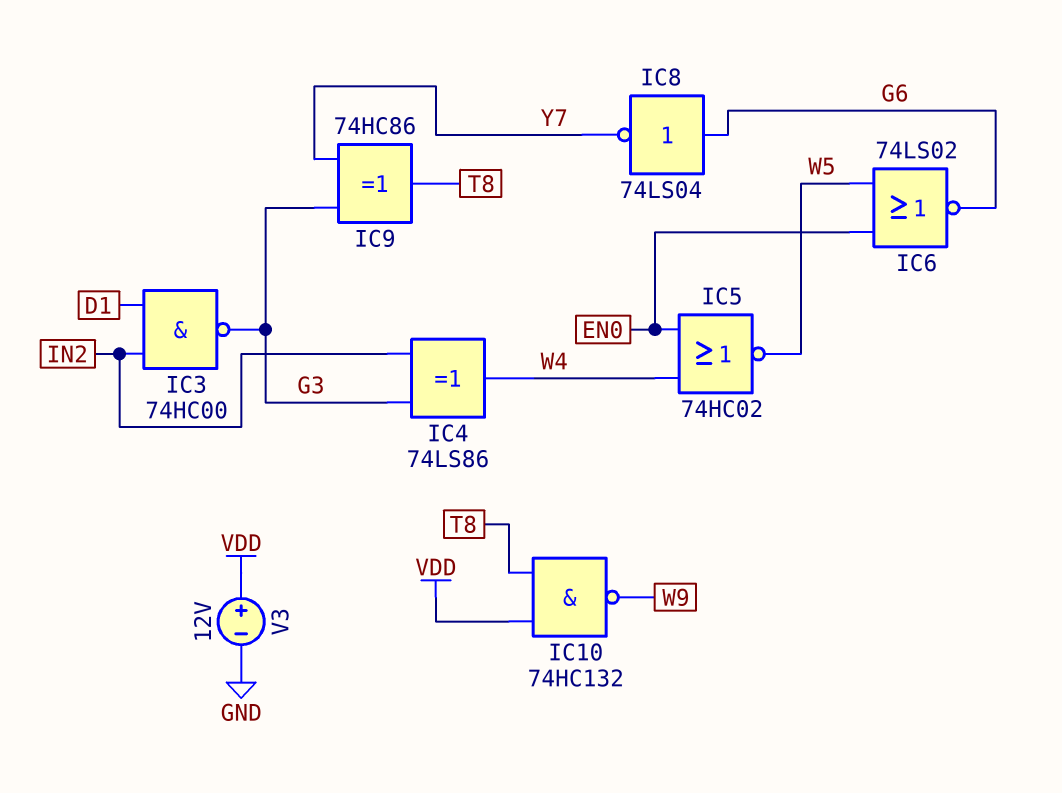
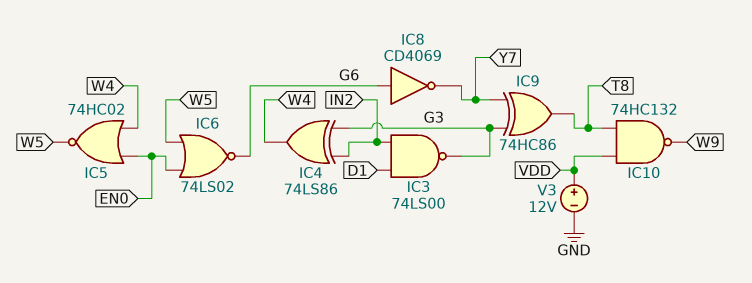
IC3: NAND 74HC00 (in D1, in IN2, out G3) -> NAND 74LS00 (in D1, in IN2, out G3)
IC8: NOT 74LS04 (in G6, out Y7) -> NOT CD4069 (in G6, out Y7)

